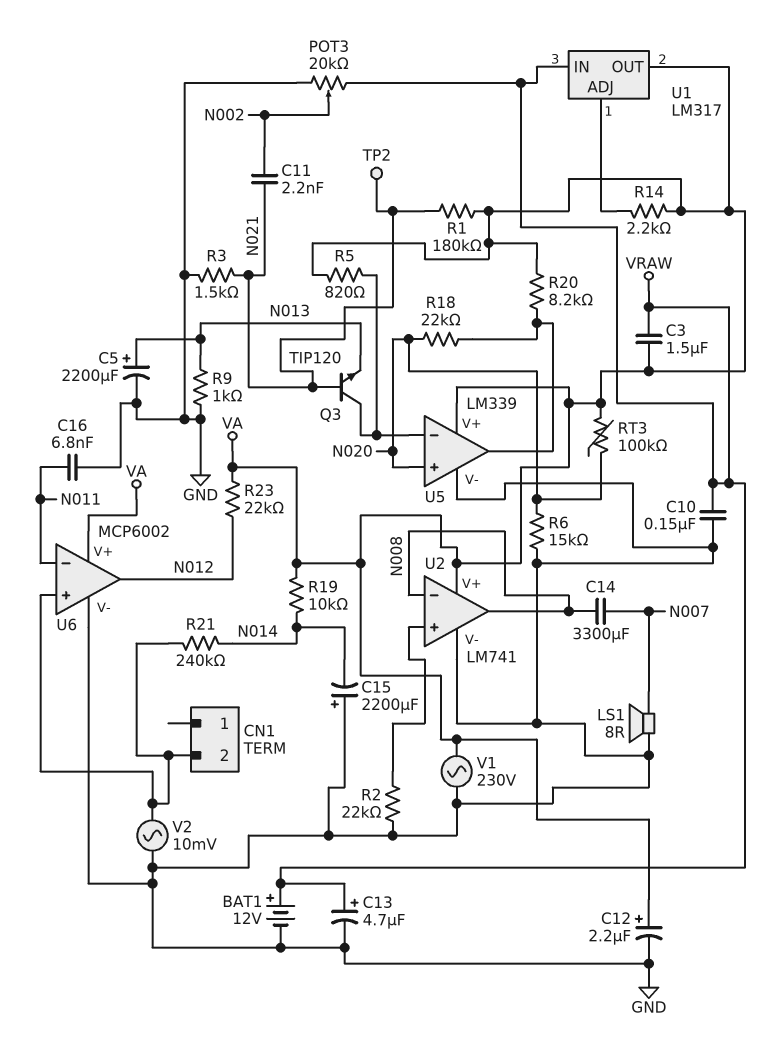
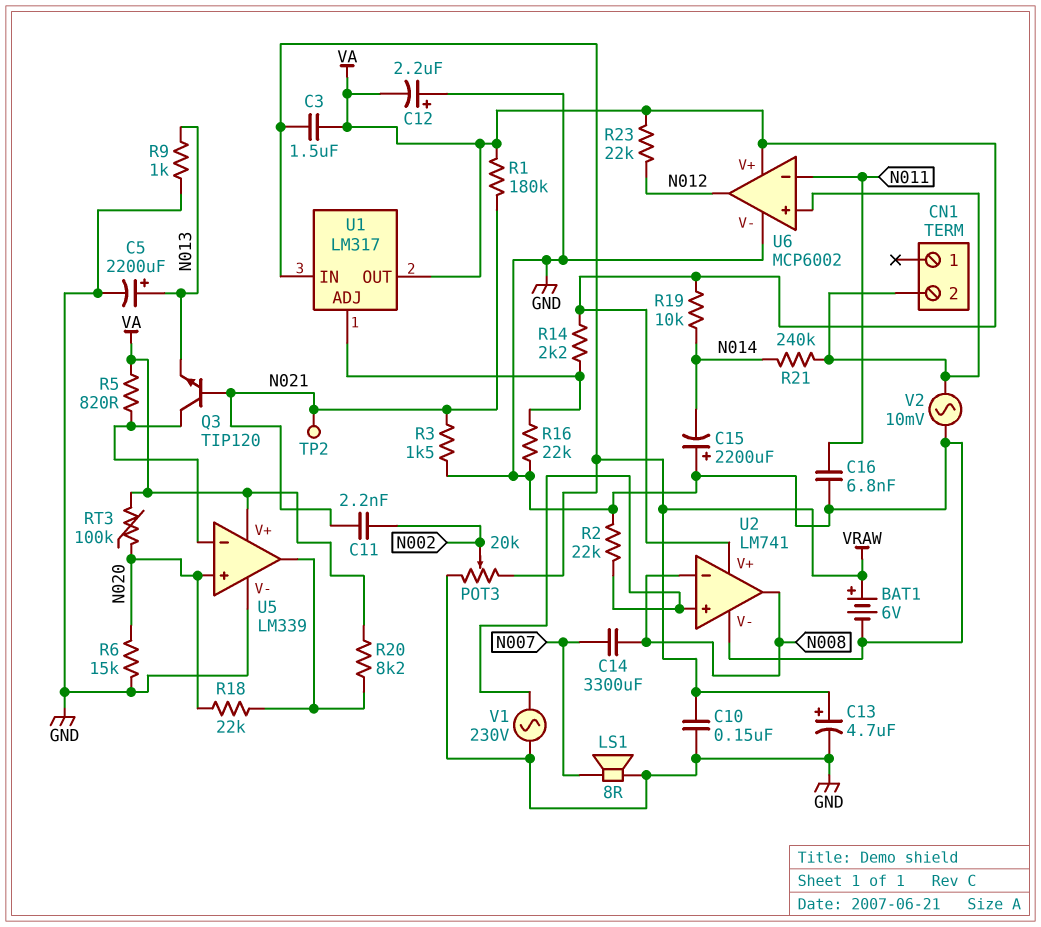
BAT1: 12V (plus VRAW, minus GND) -> 6V (plus VRAW, minus GND)
C12: 2.2uF (plus VA, minus GND) -> 2.2uF (plus GND, minus VA)
R16: none -> 22k (GND, U1/ADJ)
V1: AC 230V (GND, VA) -> AC 230V (GND, U2/in+)

